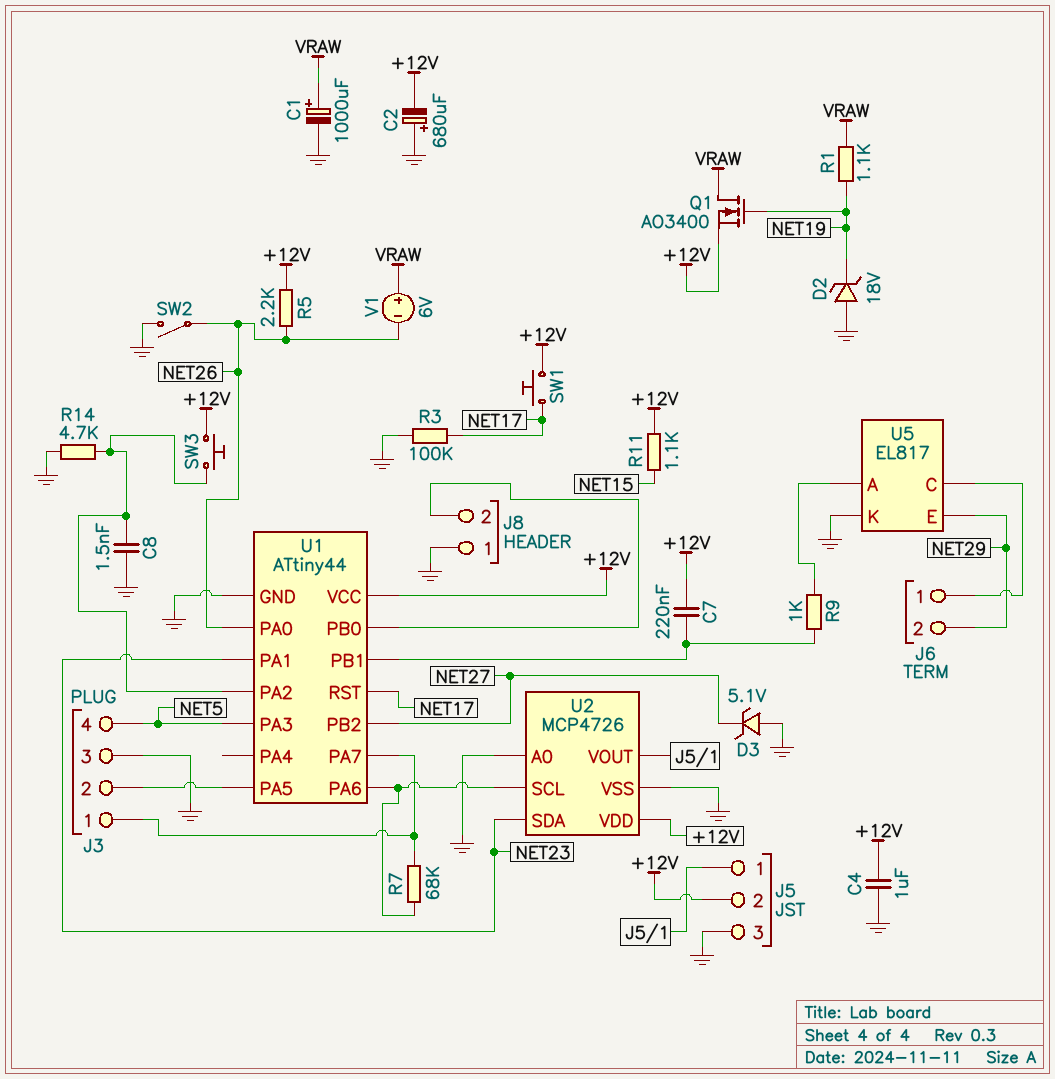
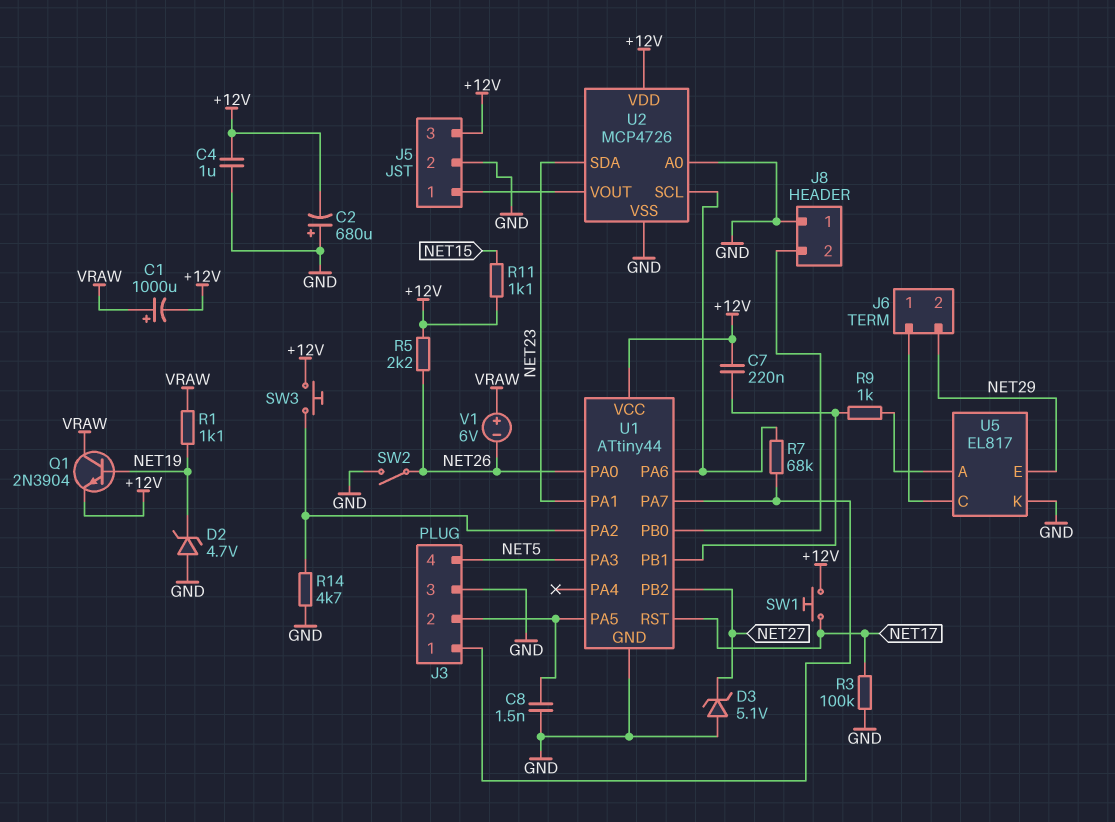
C1: 1000uF (plus VRAW, minus GND) -> 1000uF (plus VRAW, minus +12V)
C8: 1.5nF (GND, U1/PA2) -> 1.5nF (GND, J3/2)
D2: zener 18V (A GND, K NET19) -> zener 4.7V (A GND, K NET19)
J5 pin 2: +12V -> GND
J5 pin 3: GND -> +12V
Q1: NMOS AO3400 (G NET19, D VRAW, S +12V) -> NPN 2N3904 (B NET19, C VRAW, E +12V)

